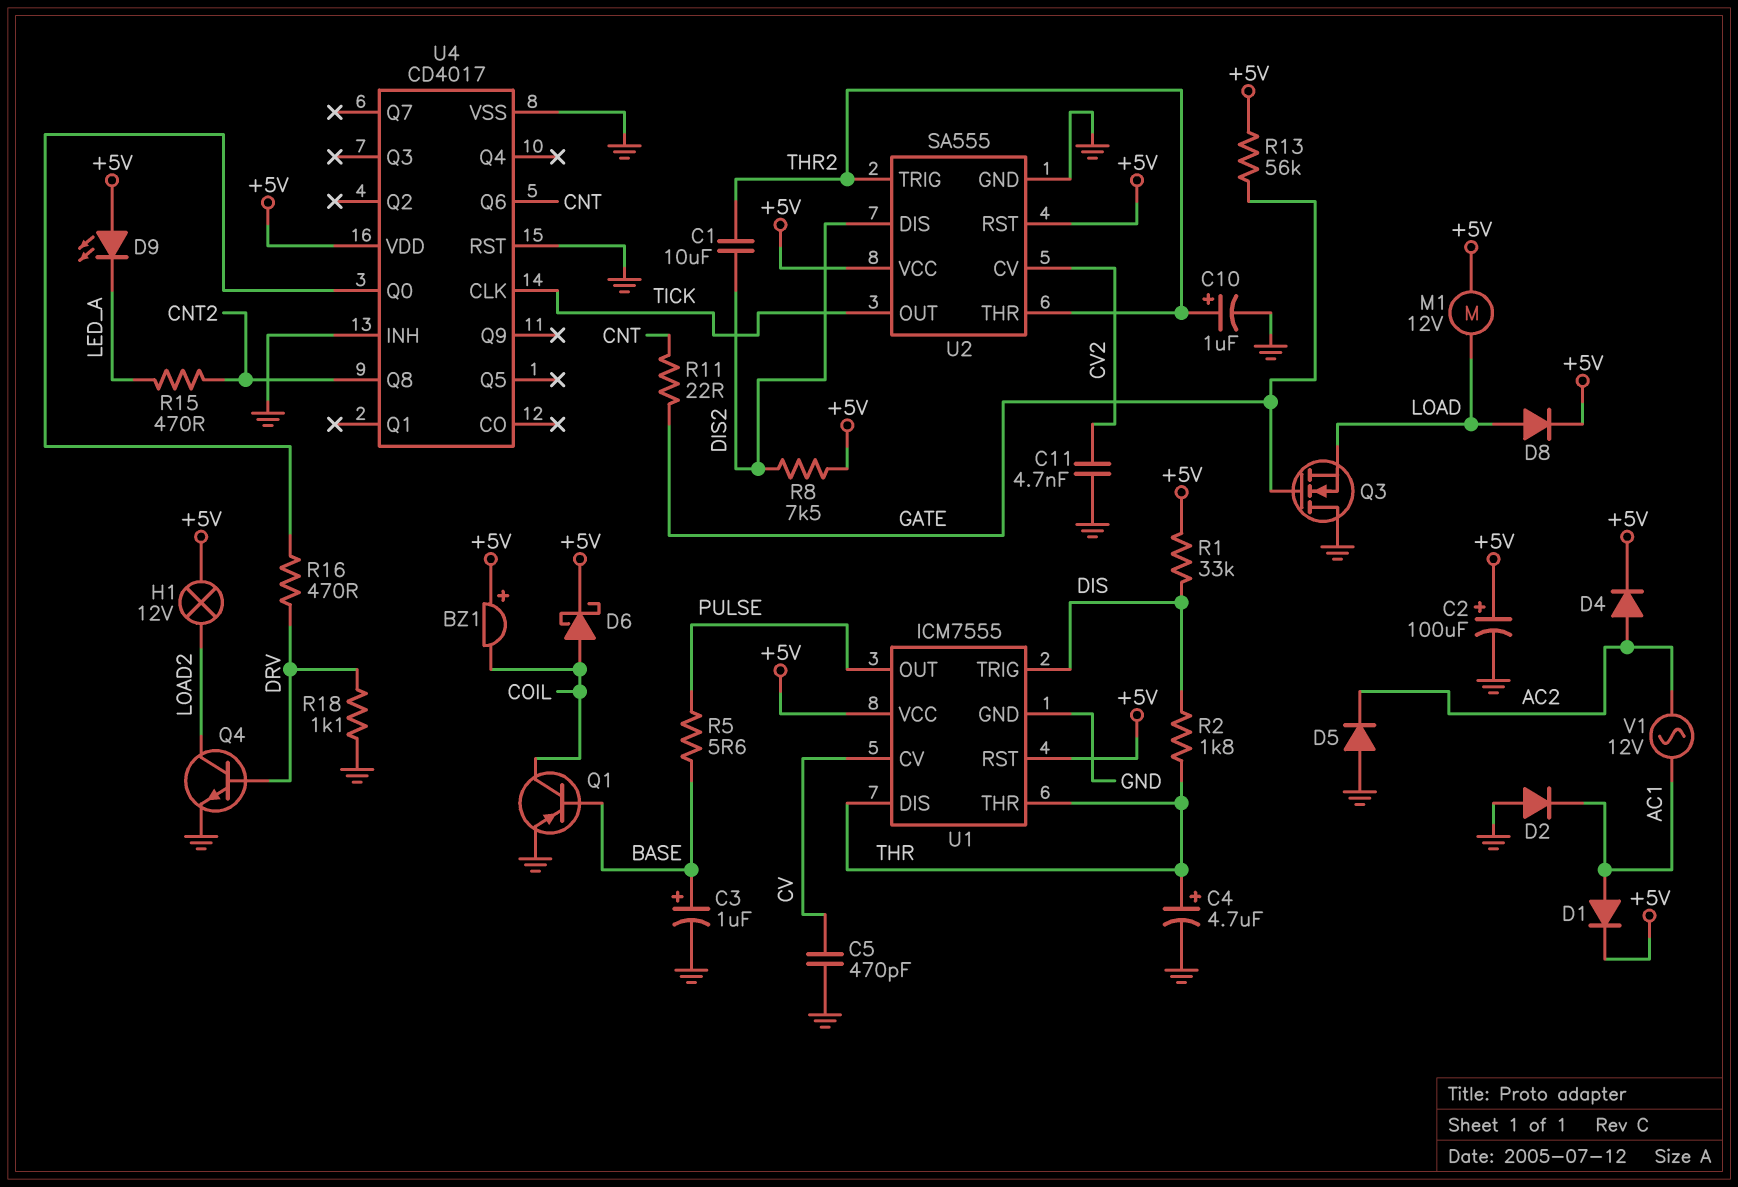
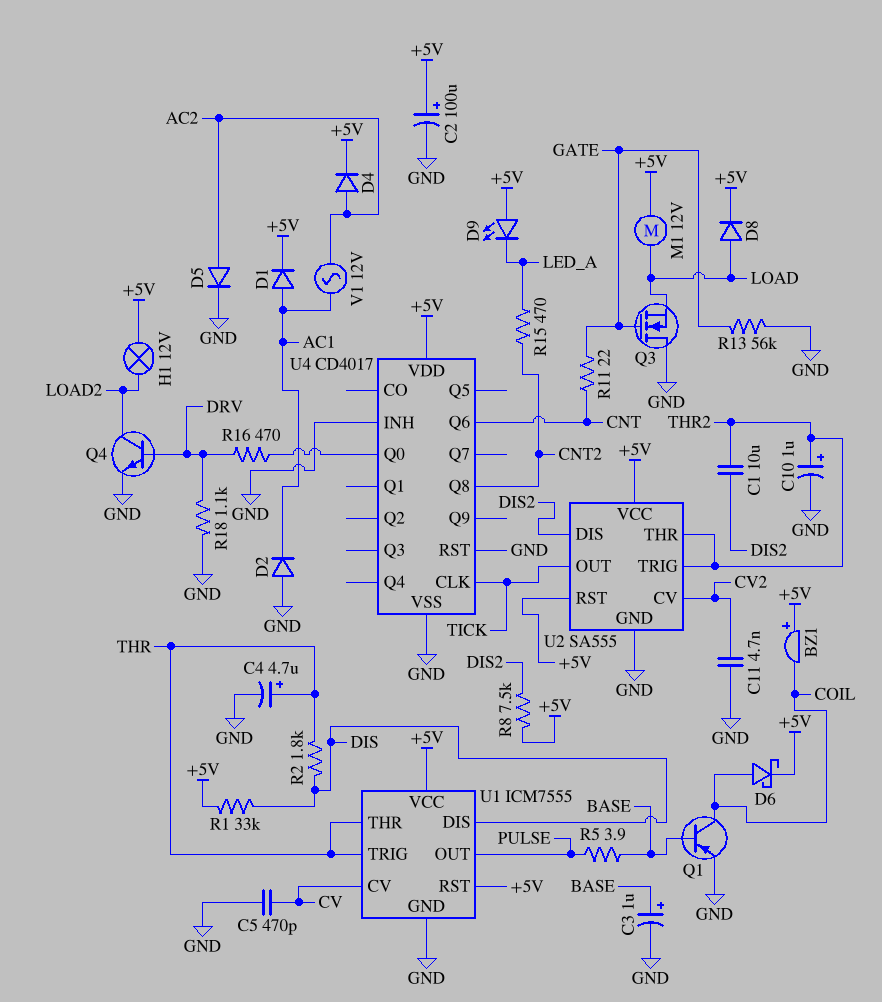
D5: diode (A GND, K AC2) -> diode (A AC2, K GND)
R5: 5.6 (BASE, PULSE) -> 3.9 (BASE, PULSE)
R13: 56k (+5V, GATE) -> 56k (GATE, GND)
U1 pin DIS: THR -> DIS
U1 pin TRIG: DIS -> THR

